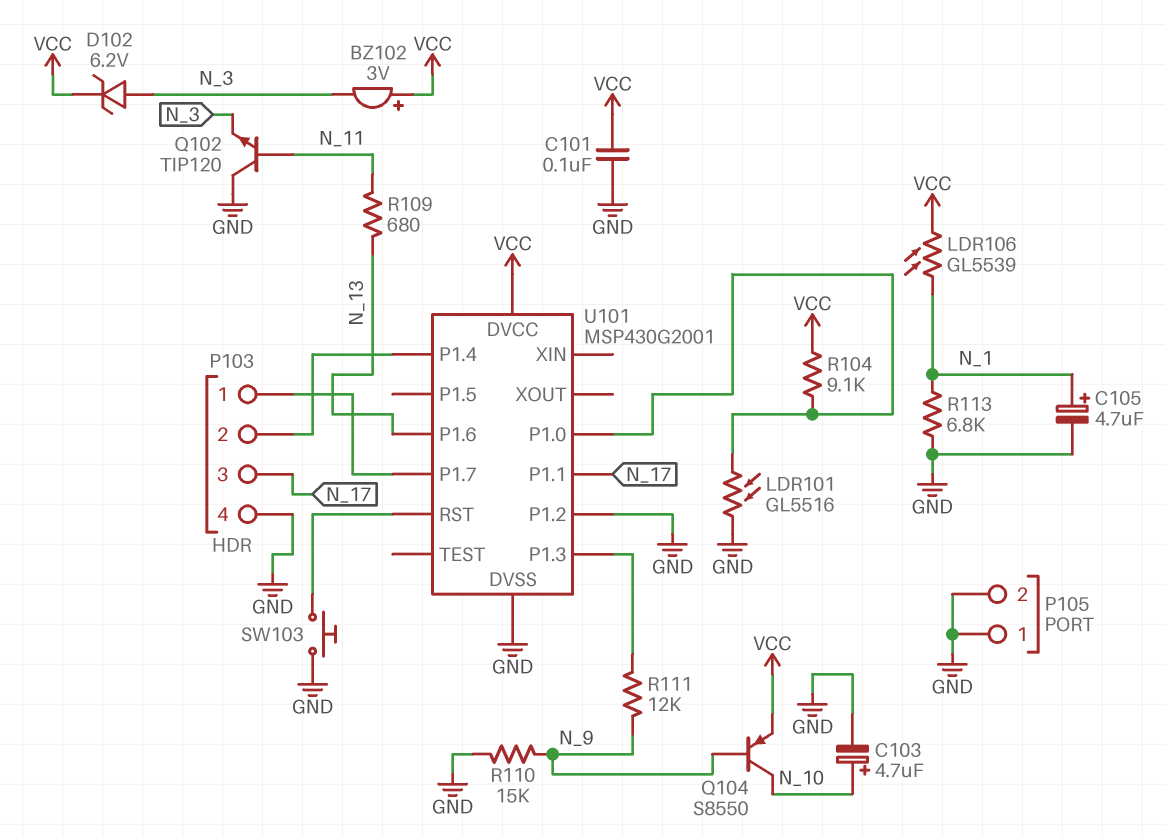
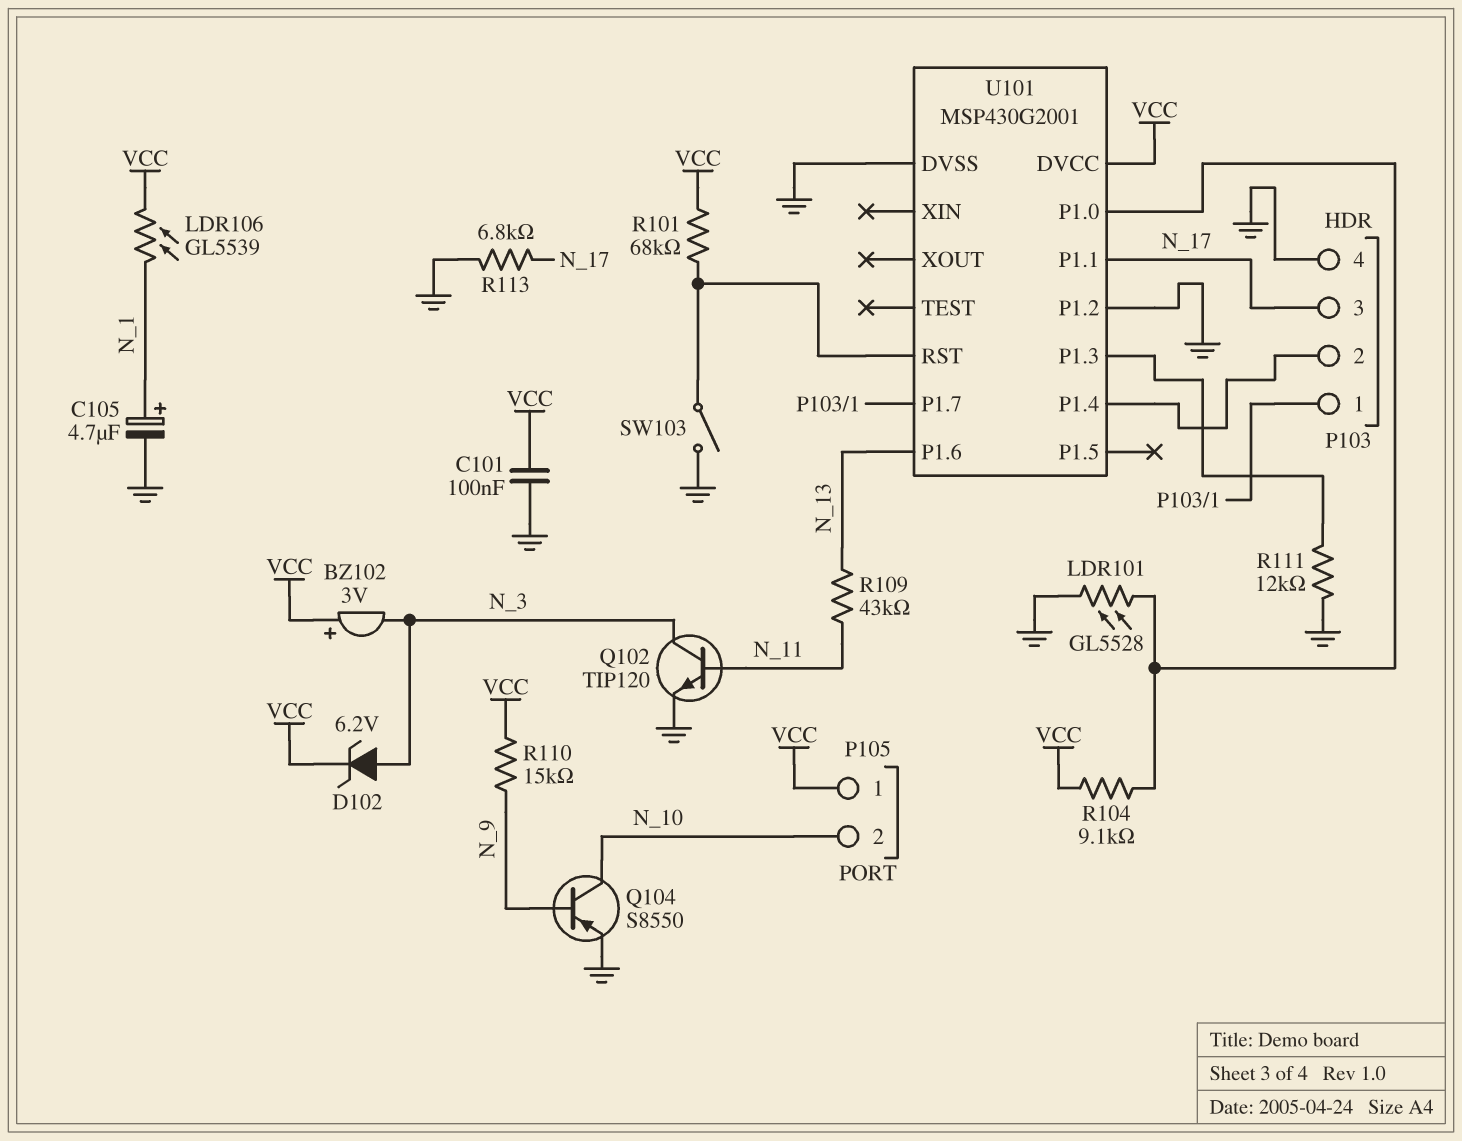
C103: 4.7uF (plus N_10, minus GND) -> none
LDR101: GL5516 (GND, U101/P1.0) -> GL5528 (GND, U101/P1.0)
P105 pin 1: GND -> VCC
P105 pin 2: GND -> N_10
Q102: NPN TIP120 (B N_11, C GND, E N_3) -> NPN TIP120 (B N_11, C N_3, E GND)
Q104: PNP S8550 (B N_9, C N_10, E VCC) -> PNP S8550 (B N_9, C N_10, E GND)
R101: none -> 68k (U101/RST, VCC)
R109: 680 (N_11, N_13) -> 43k (N_11, N_13)
R110: 15k (GND, N_9) -> 15k (N_9, VCC)
R111: 12k (N_9, U101/P1.3) -> 12k (GND, U101/P1.3)
R113: 6.8k (GND, N_1) -> 6.8k (GND, N_17)
SW103: button (GND, U101/RST) -> switch (GND, U101/RST)

